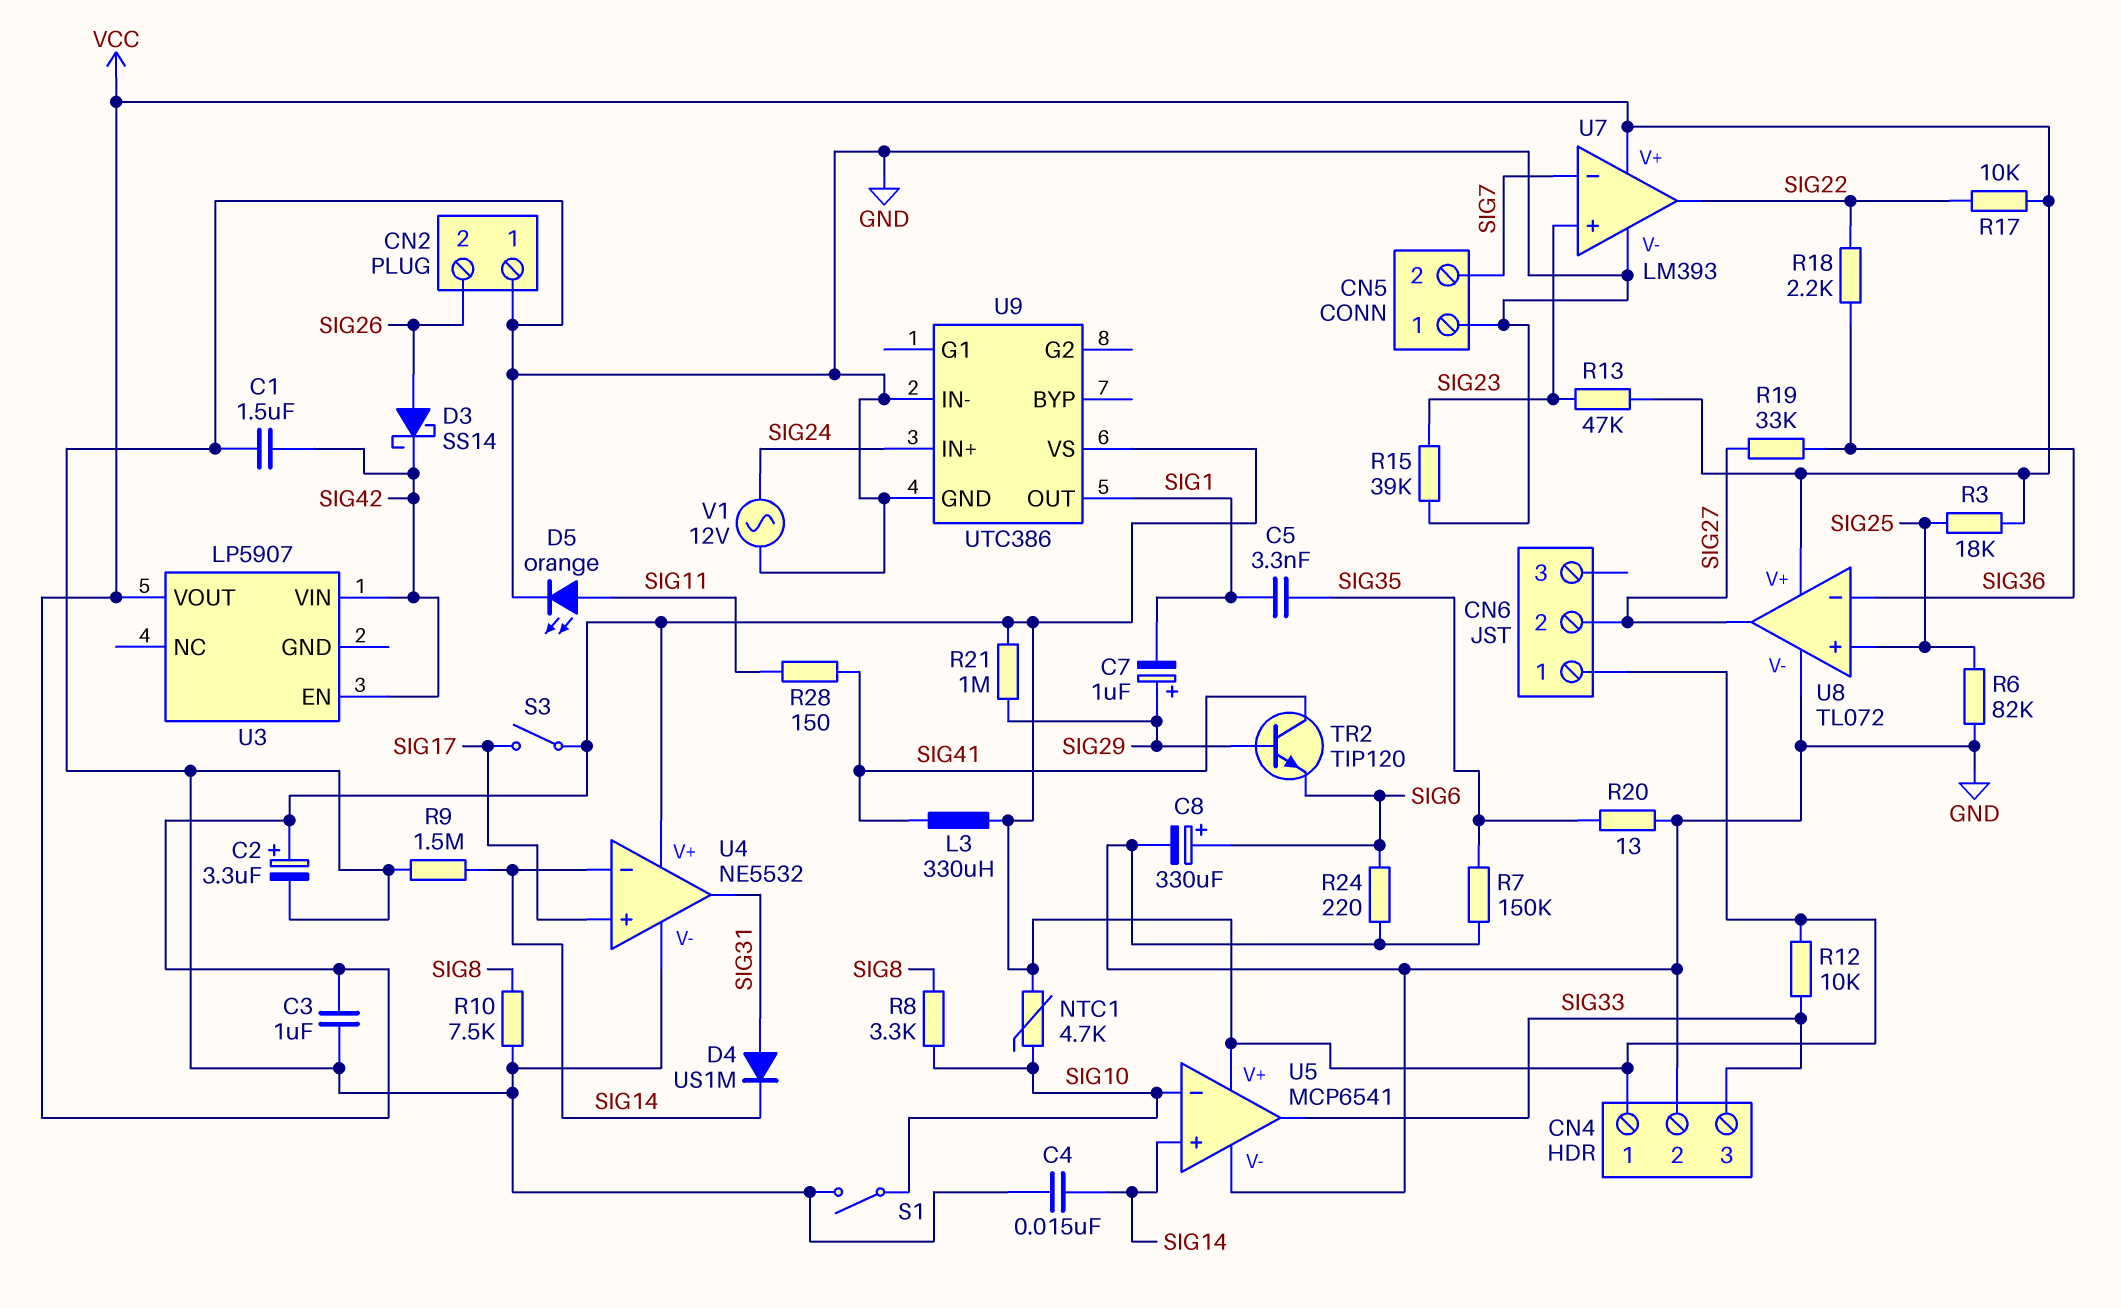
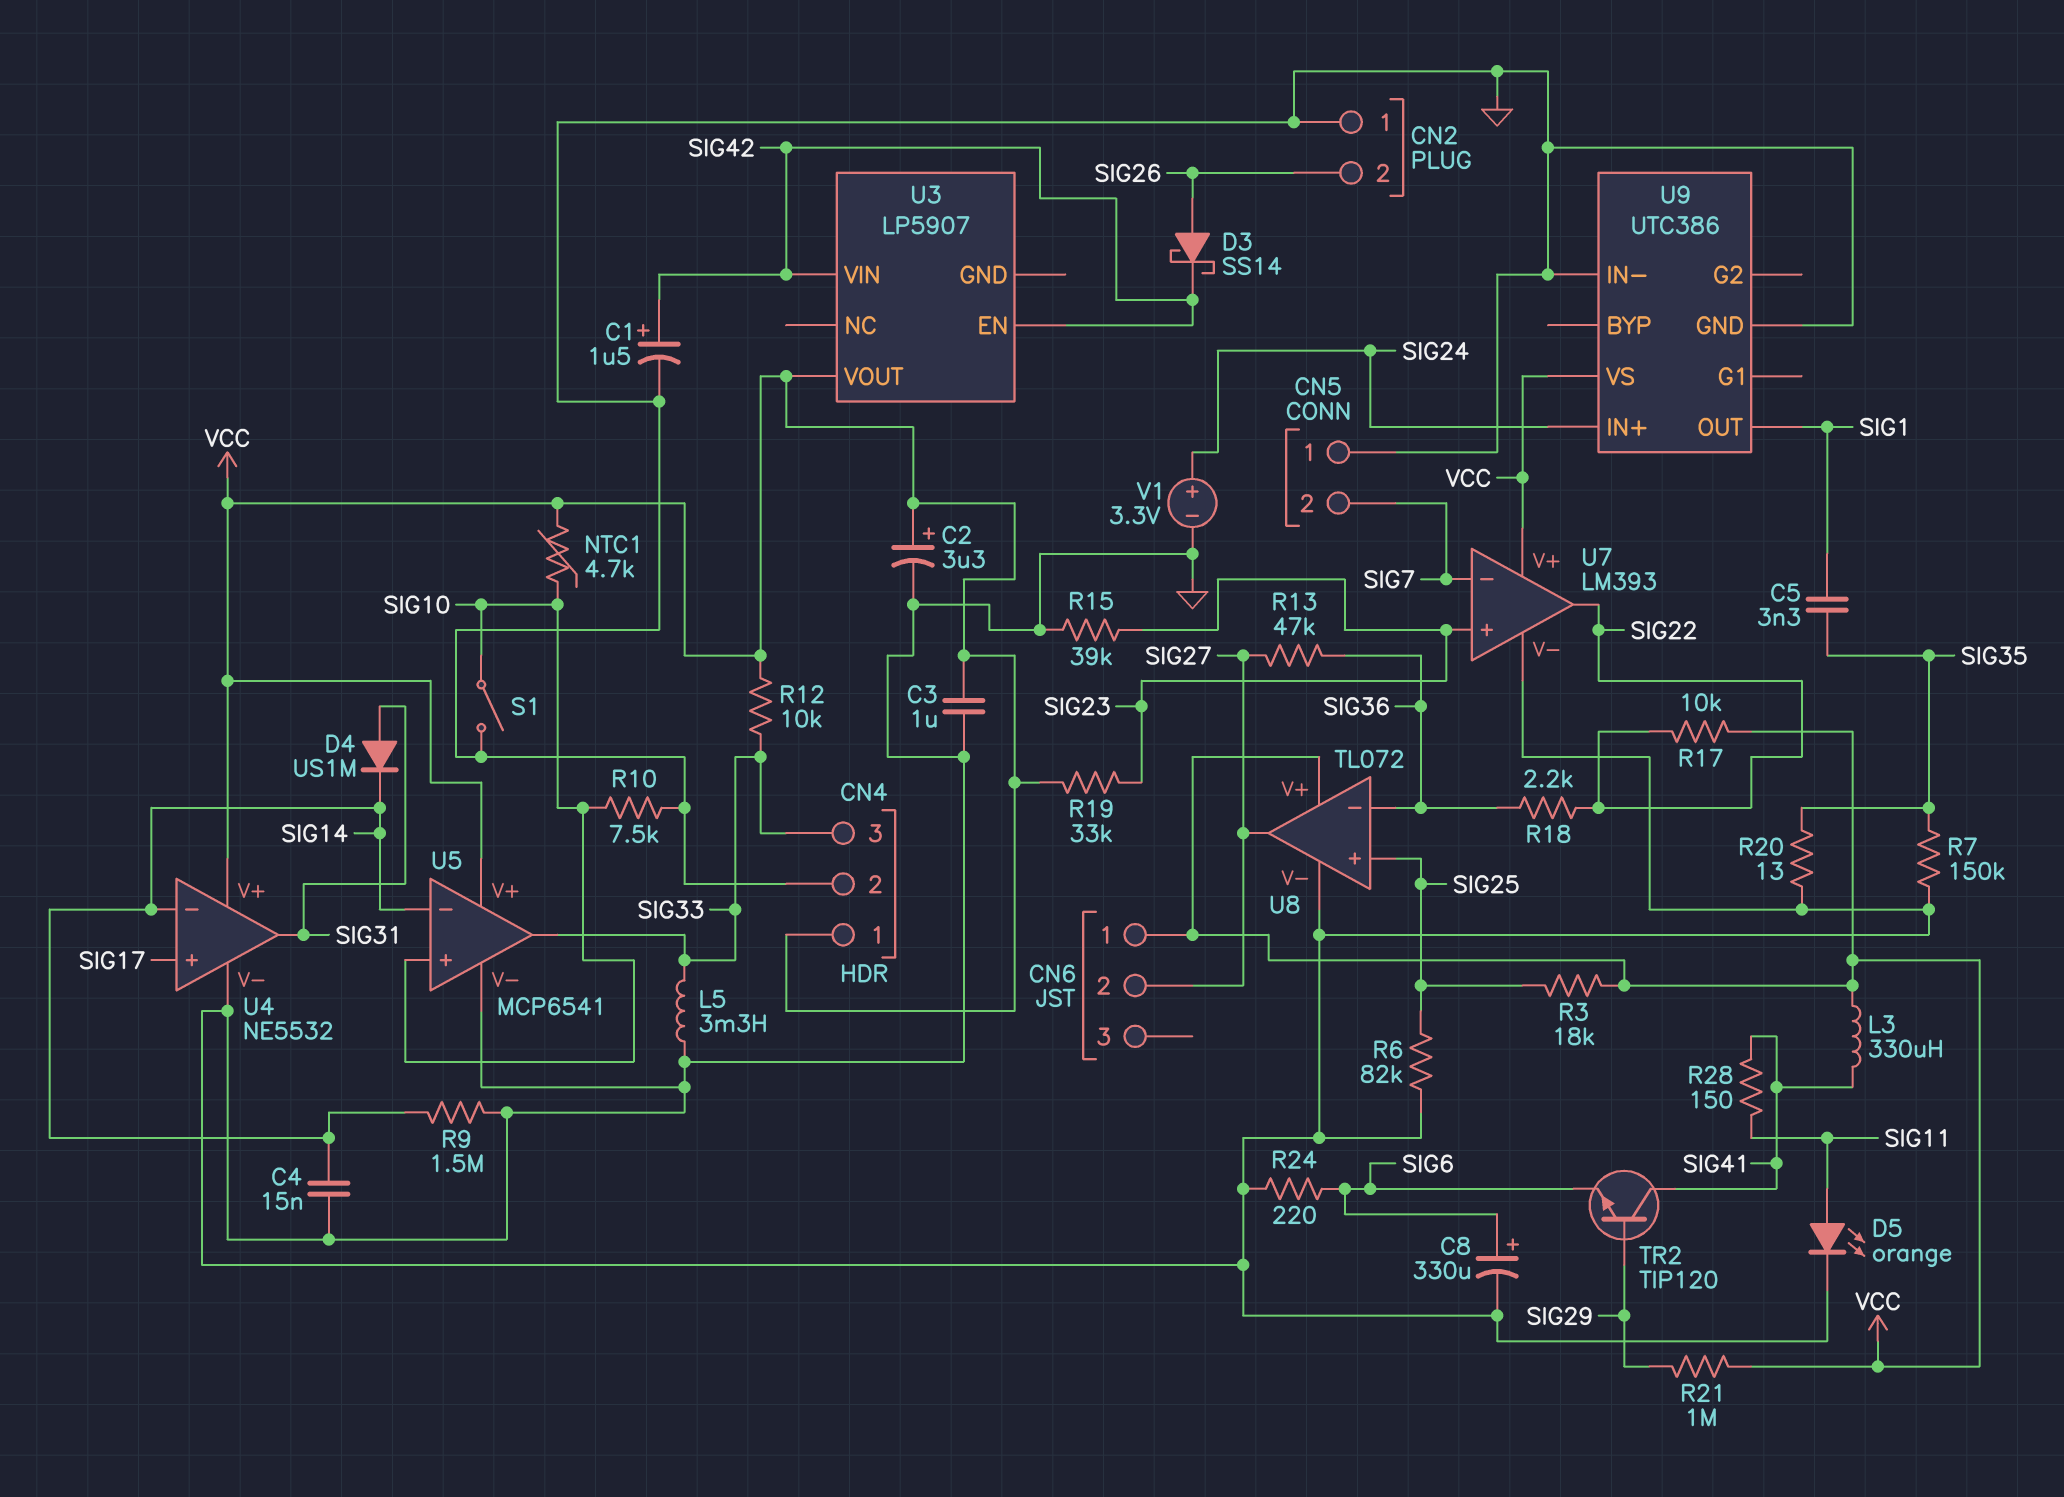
C1: 1.5uF (GND, SIG42) -> 1.5uF (plus SIG42, minus GND)
C7: 1uF (plus SIG29, minus SIG1) -> none
L5: none -> 3.3mH (GND, SIG33)
R8: 3.3k (SIG8, SIG10) -> none
R10: 7.5k (GND, SIG8) -> 7.5k (GND, SIG10)
R13: 47k (SIG23, VCC) -> 47k (SIG27, SIG36)
R19: 33k (SIG27, SIG36) -> 33k (SIG23, VCC)
S3: switch (SIG17, VCC) -> none
U5 pin in+: SIG14 -> SIG10
U5 pin in-: SIG10 -> SIG14
V1: AC 12V (GND, SIG24) -> 3.3V (plus SIG24, minus GND)

